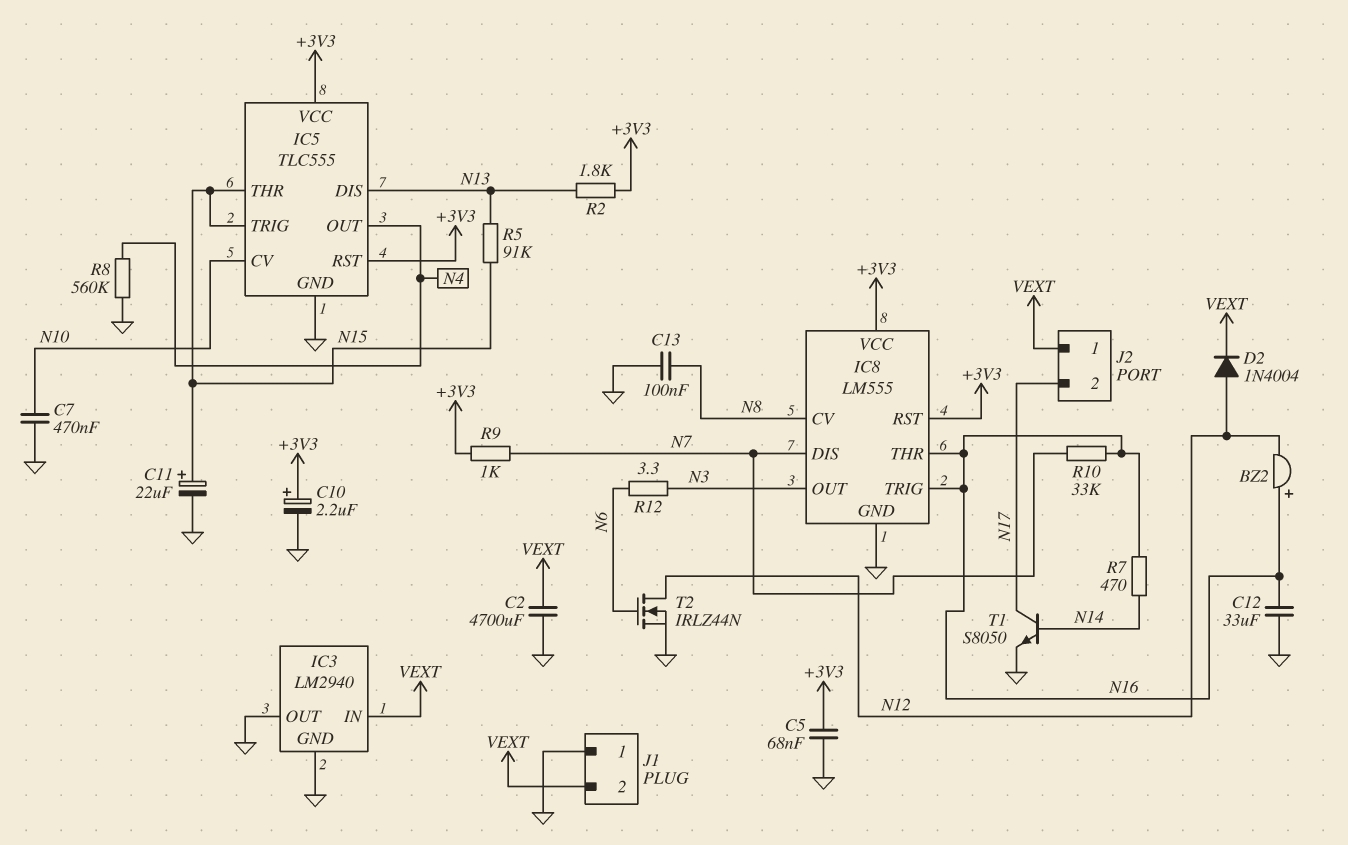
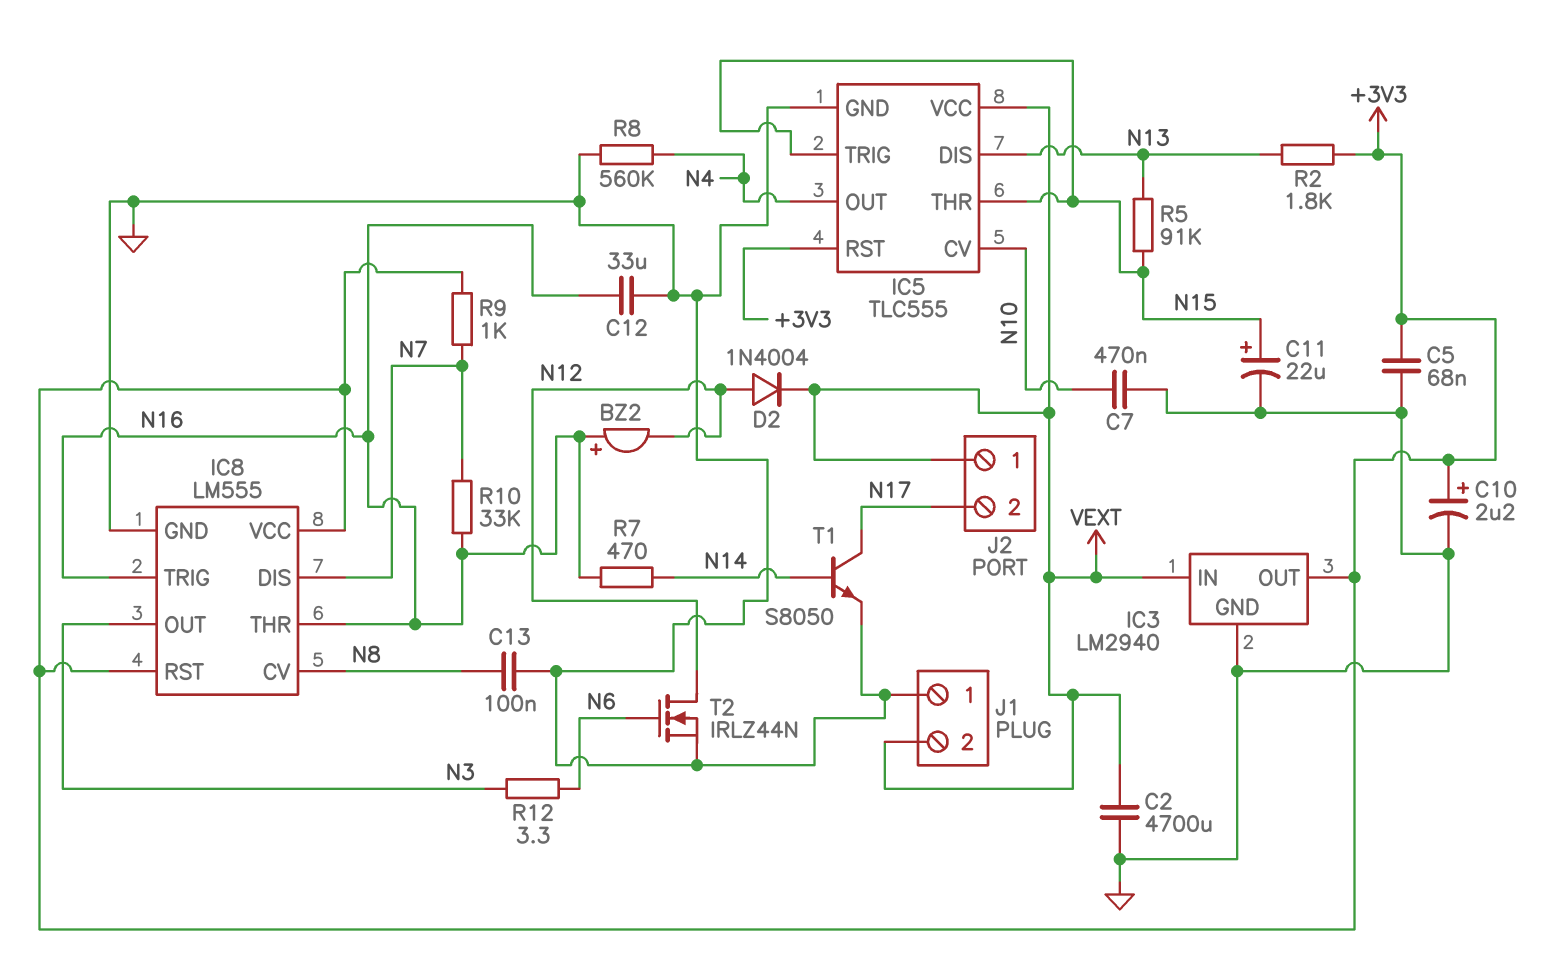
IC3 pin OUT: GND -> +3V3
IC5 pin VCC: +3V3 -> VEXT

